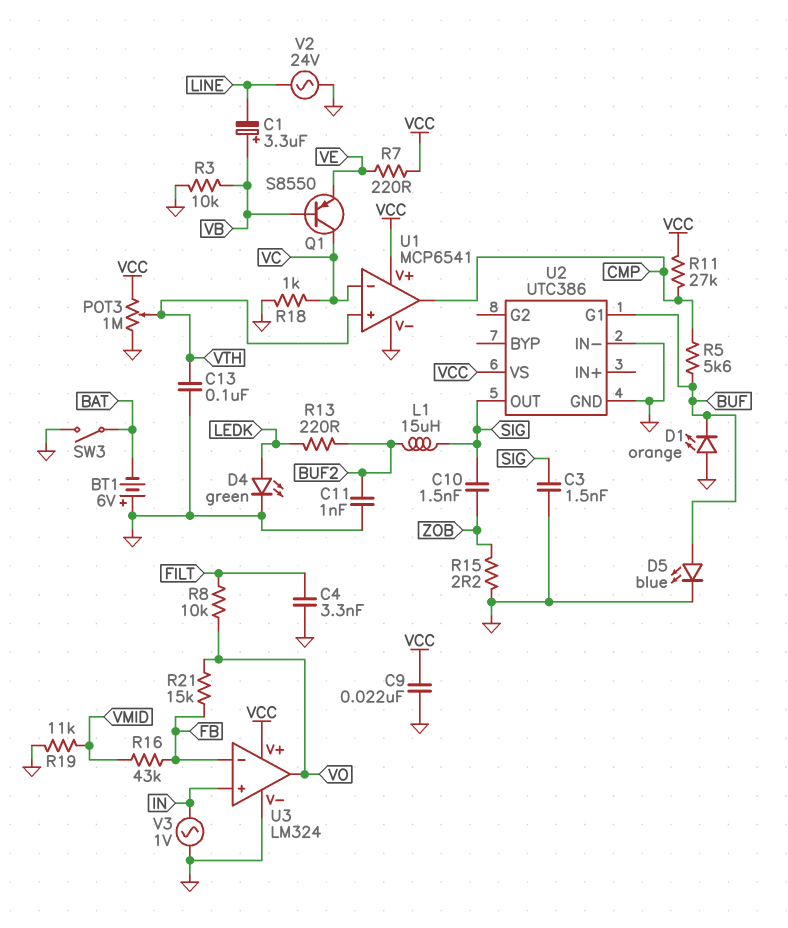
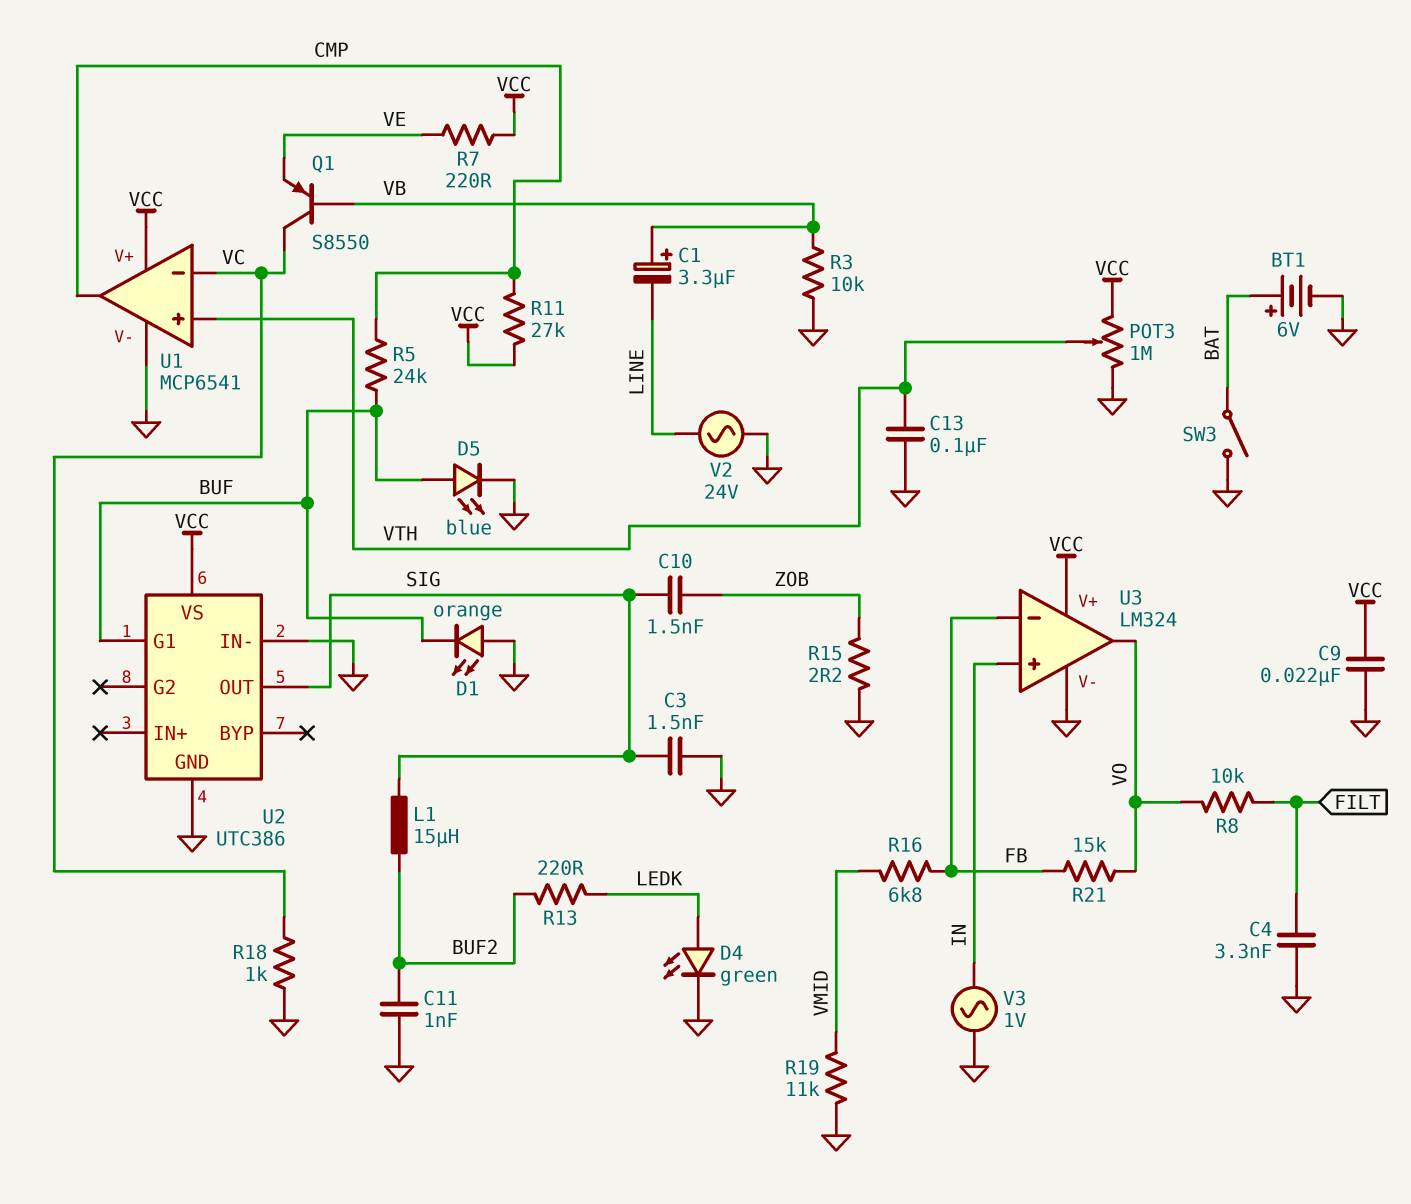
BT1: 6V (plus GND, minus BAT) -> 6V (plus BAT, minus GND)
R5: 5.6k (BUF, CMP) -> 24k (BUF, CMP)
R16: 43k (FB, VMID) -> 6.8k (FB, VMID)

